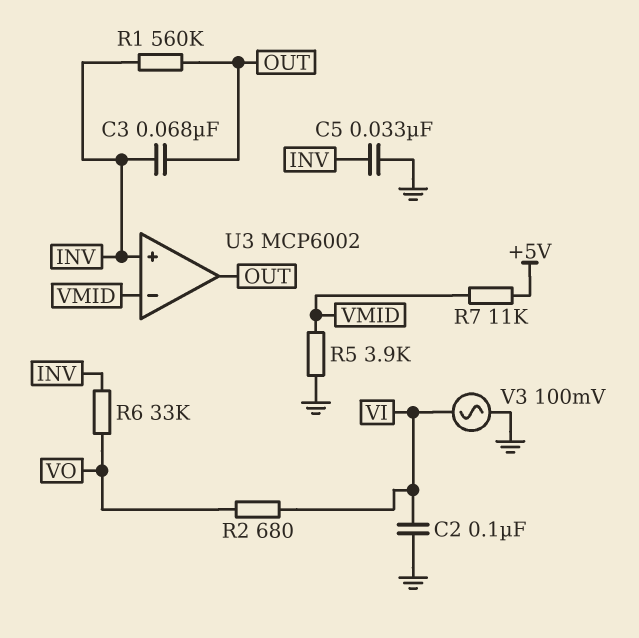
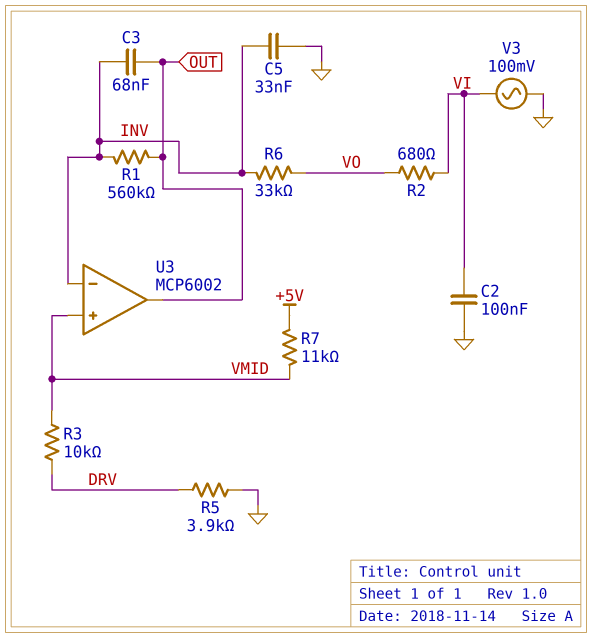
R3: none -> 10k (DRV, VMID)
R5: 3.9k (GND, VMID) -> 3.9k (DRV, GND)
U3 pin in+: INV -> VMID
U3 pin in-: VMID -> INV

